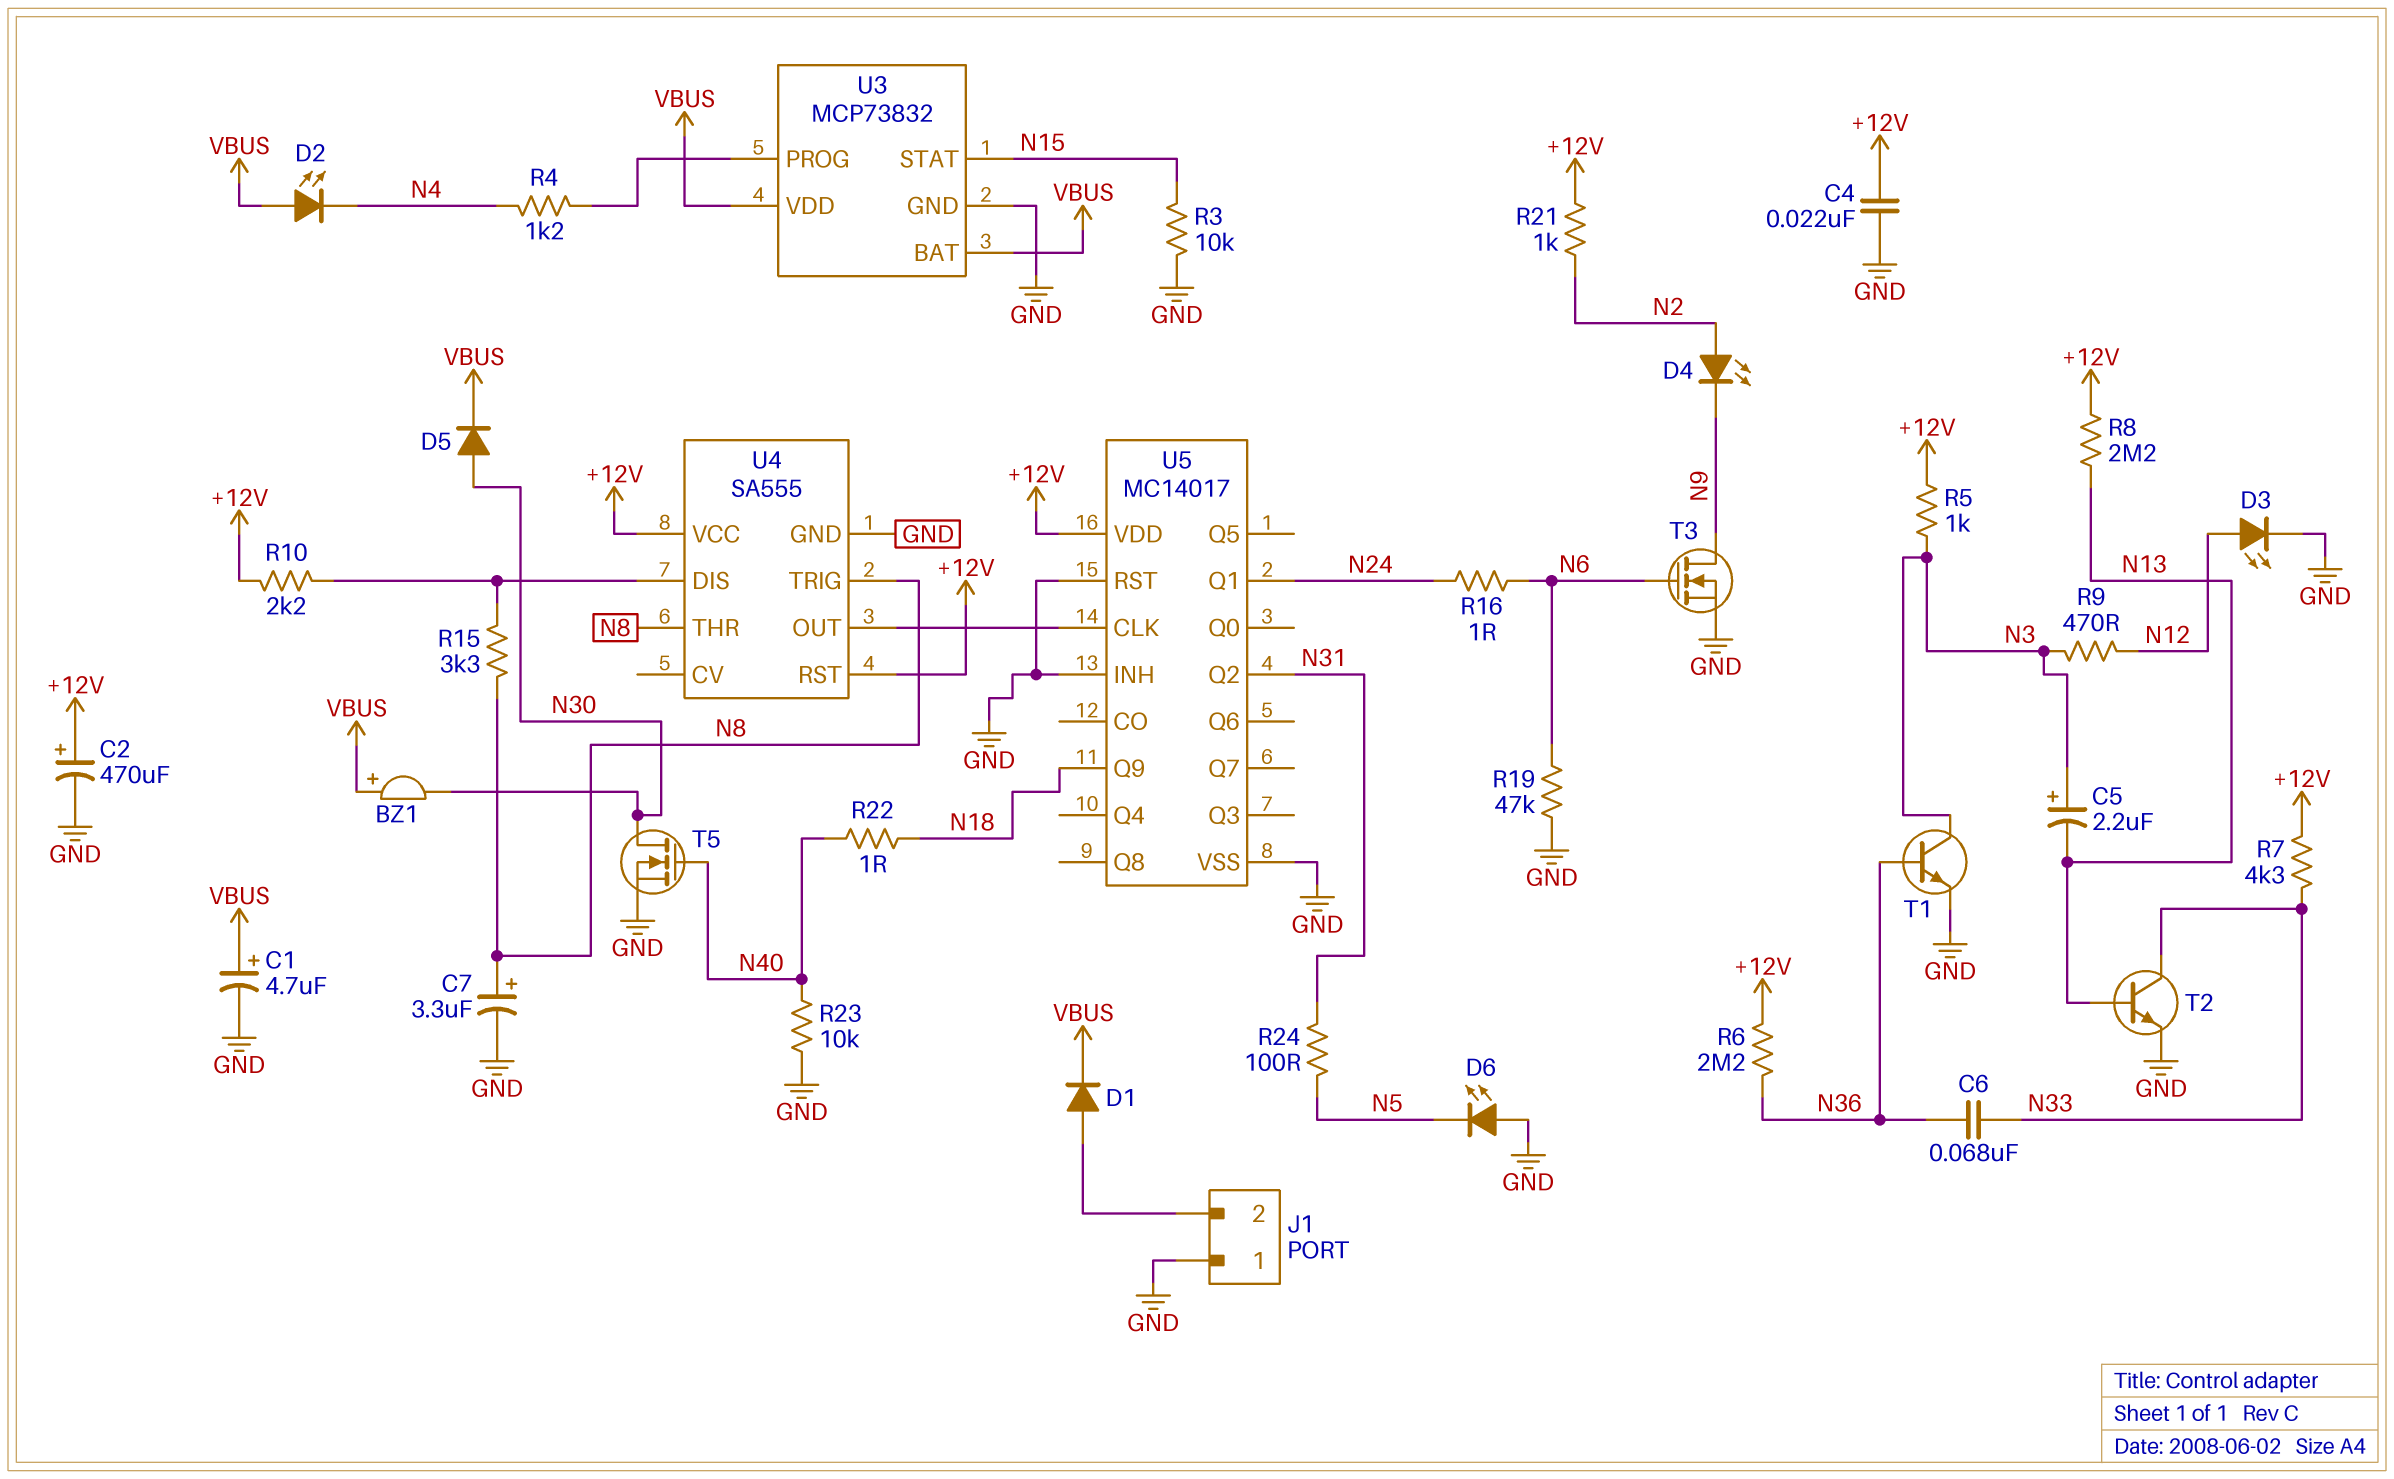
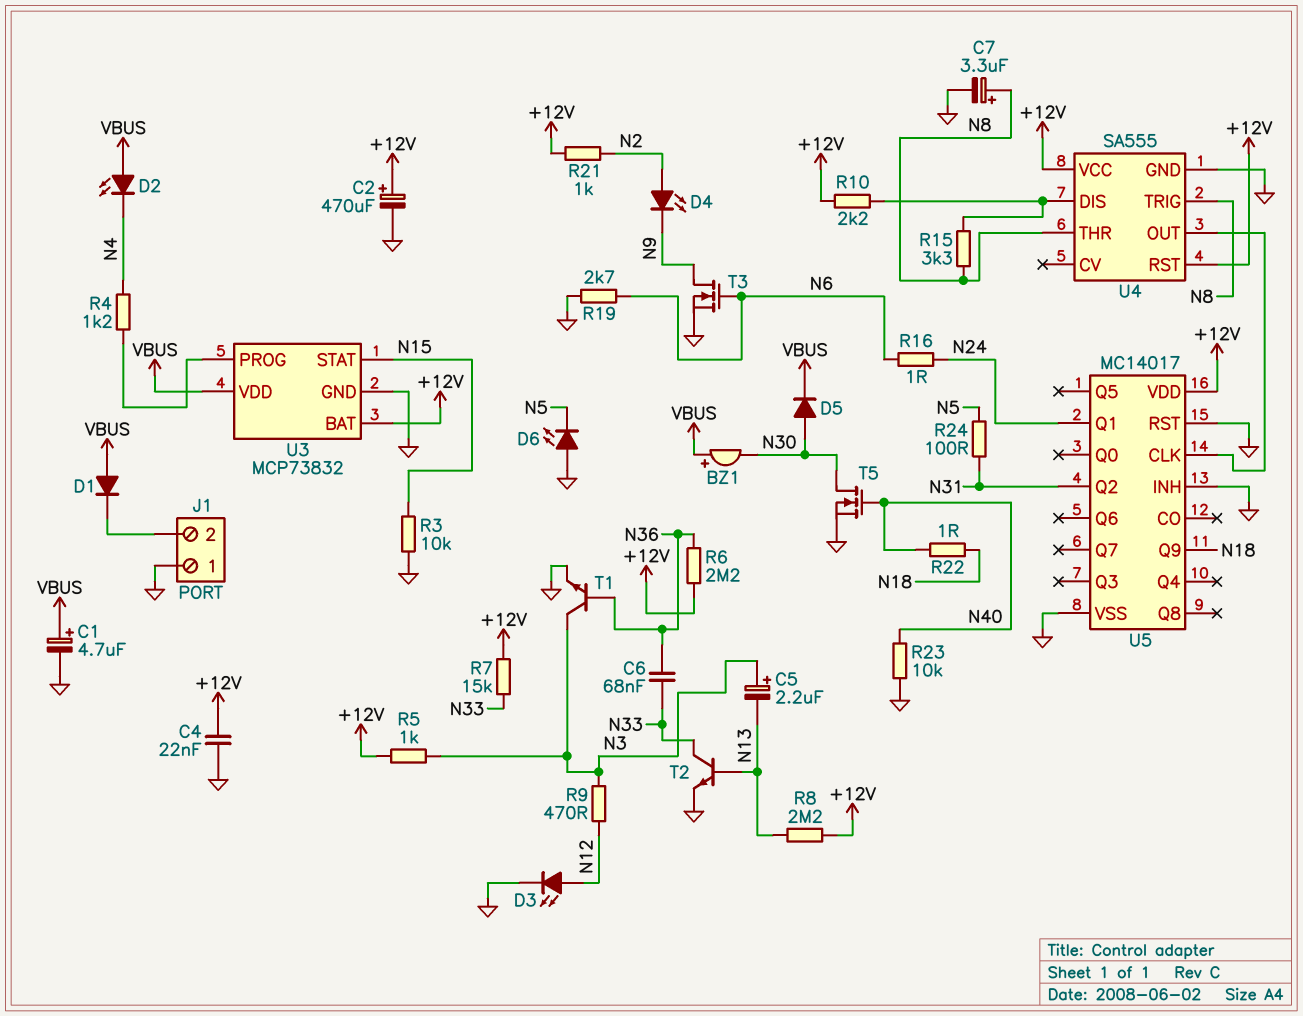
D1: diode (A J1/2, K VBUS) -> diode (A VBUS, K J1/2)
R7: 4.3k (+12V, N33) -> 15k (+12V, N33)
R19: 47k (GND, N6) -> 2.7k (GND, N6)
U3 pin BAT: VBUS -> +12V

